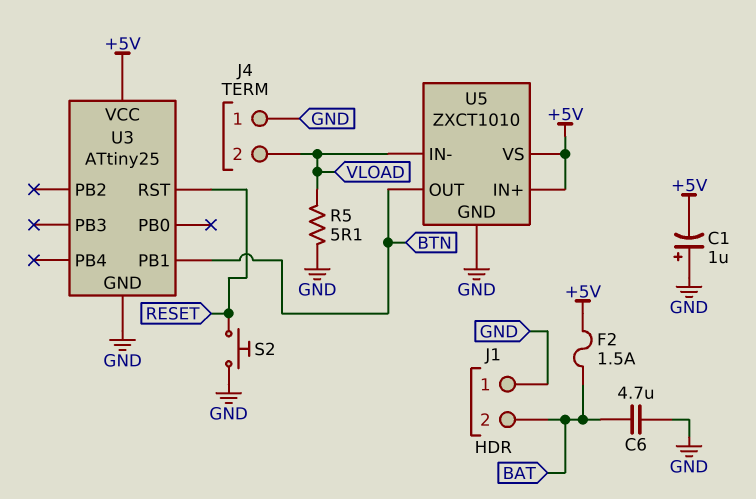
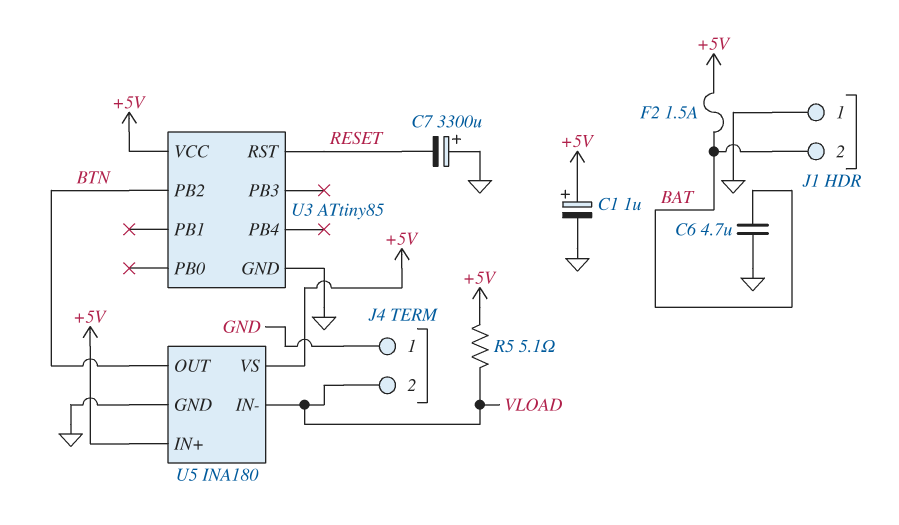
C1: 1uF (plus GND, minus +5V) -> 1uF (plus +5V, minus GND)
C7: none -> 3300uF (plus GND, minus RESET)
R5: 5.1 (GND, VLOAD) -> 5.1 (+5V, VLOAD)
S2: button (GND, RESET) -> none
U3: ATtiny25 -> ATtiny85
U3 pin PB1: BTN -> none
U3 pin PB2: none -> BTN
U5: ZXCT1010 -> INA180

